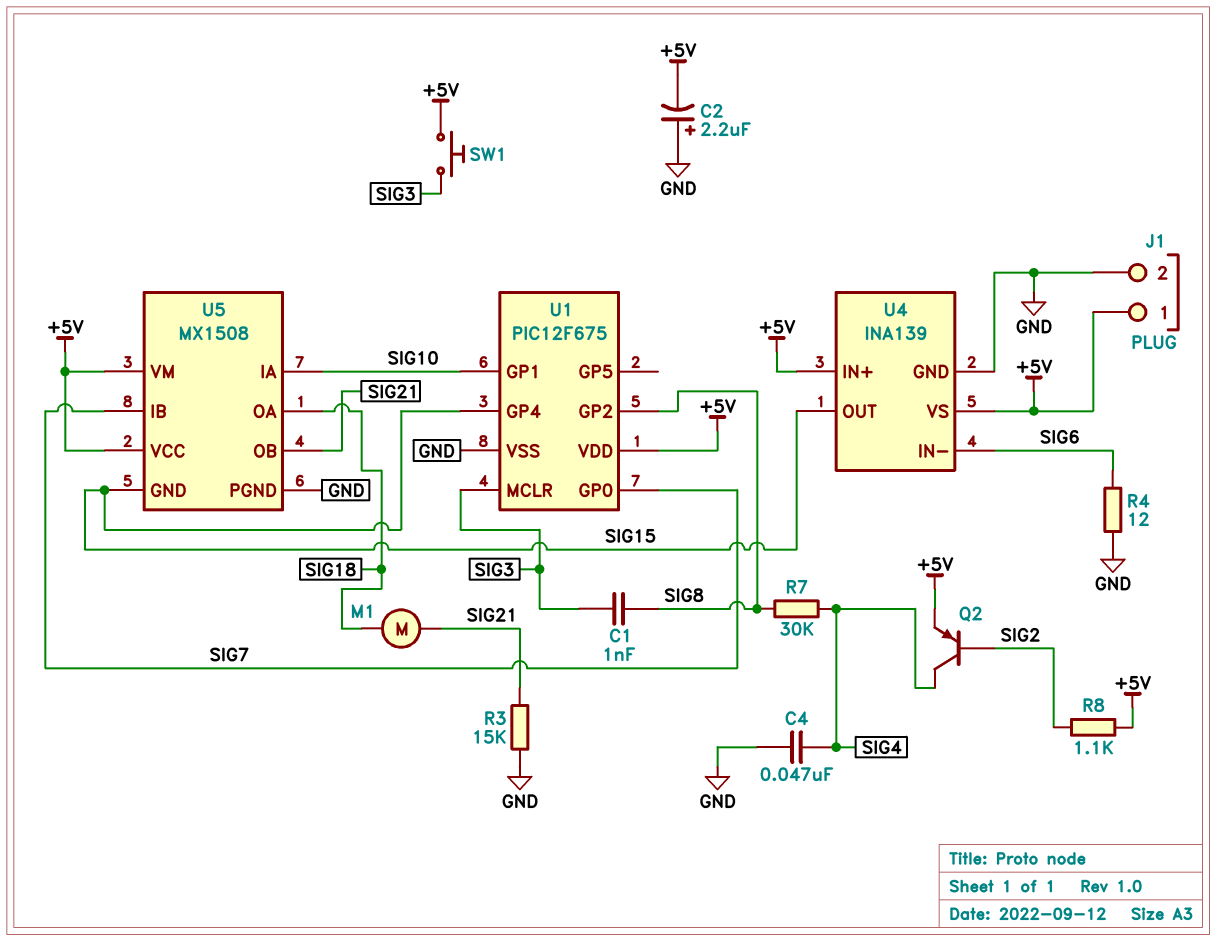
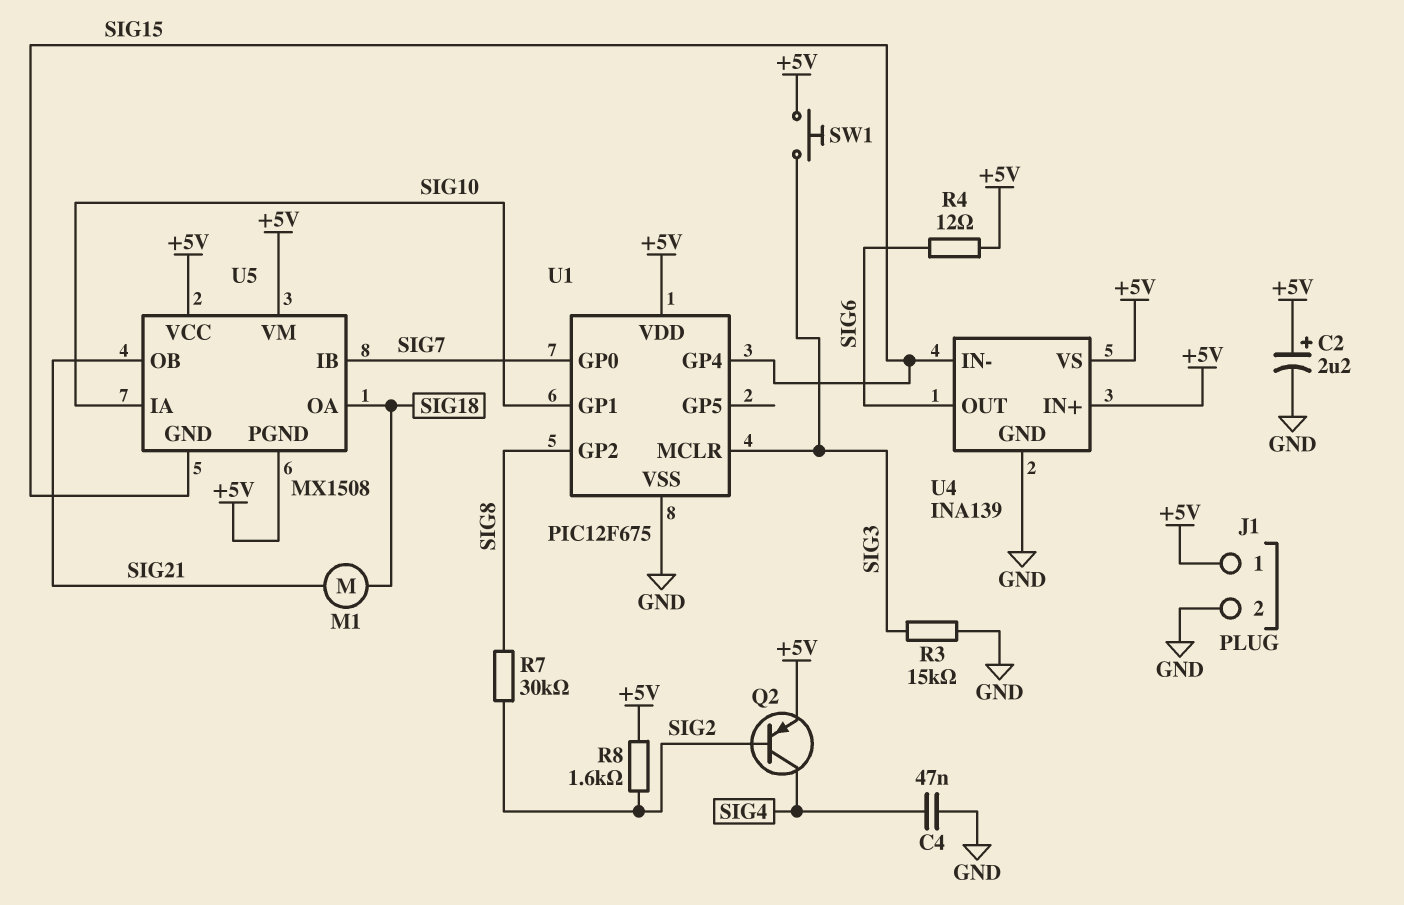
C1: 1nF (SIG3, SIG8) -> none
C2: 2.2uF (plus GND, minus +5V) -> 2.2uF (plus +5V, minus GND)
R3: 15k (GND, SIG21) -> 15k (GND, SIG3)
R4: 12 (GND, SIG6) -> 12 (+5V, SIG6)
R7: 30k (SIG4, SIG8) -> 30k (SIG2, SIG8)
R8: 1.1k (+5V, SIG2) -> 1.6k (+5V, SIG2)
U4 pin IN-: SIG6 -> SIG15
U4 pin OUT: SIG15 -> SIG6
U5 pin PGND: GND -> +5V

